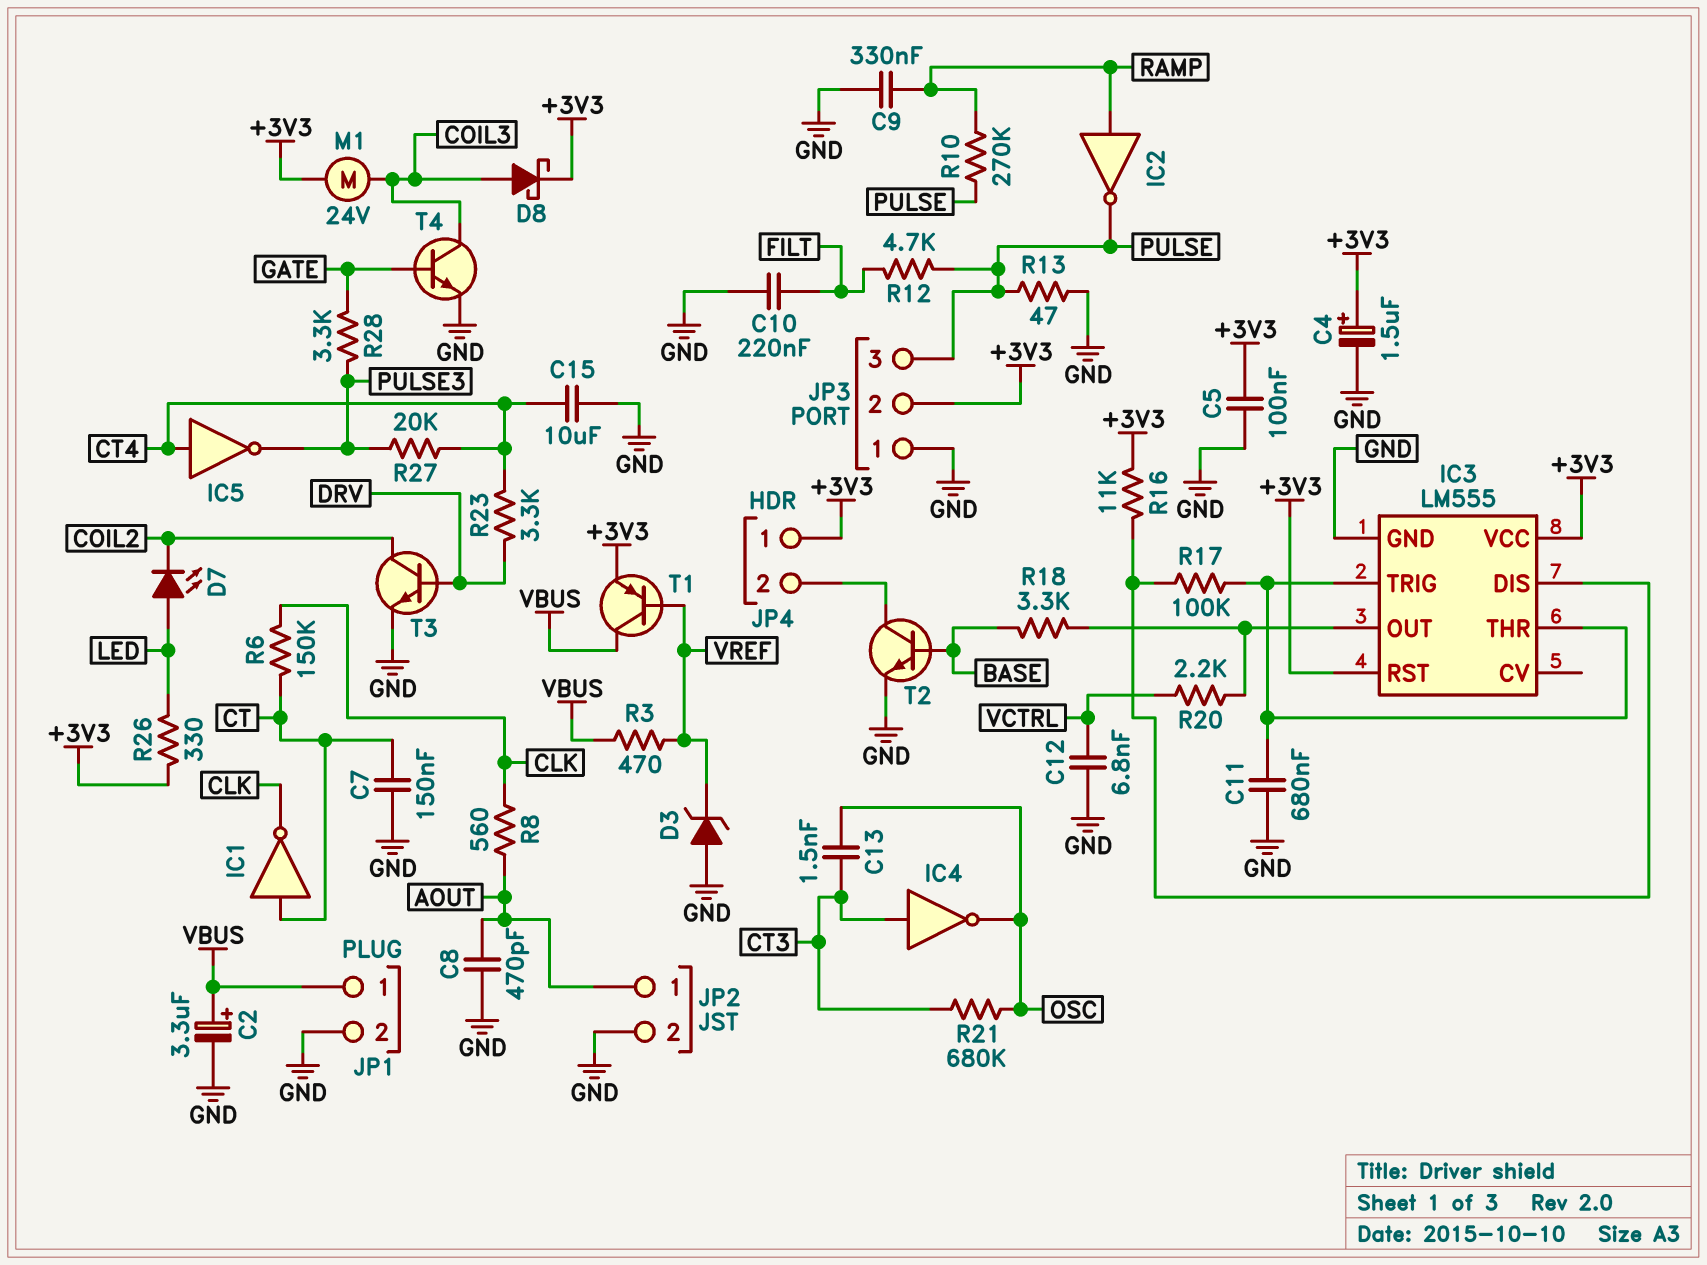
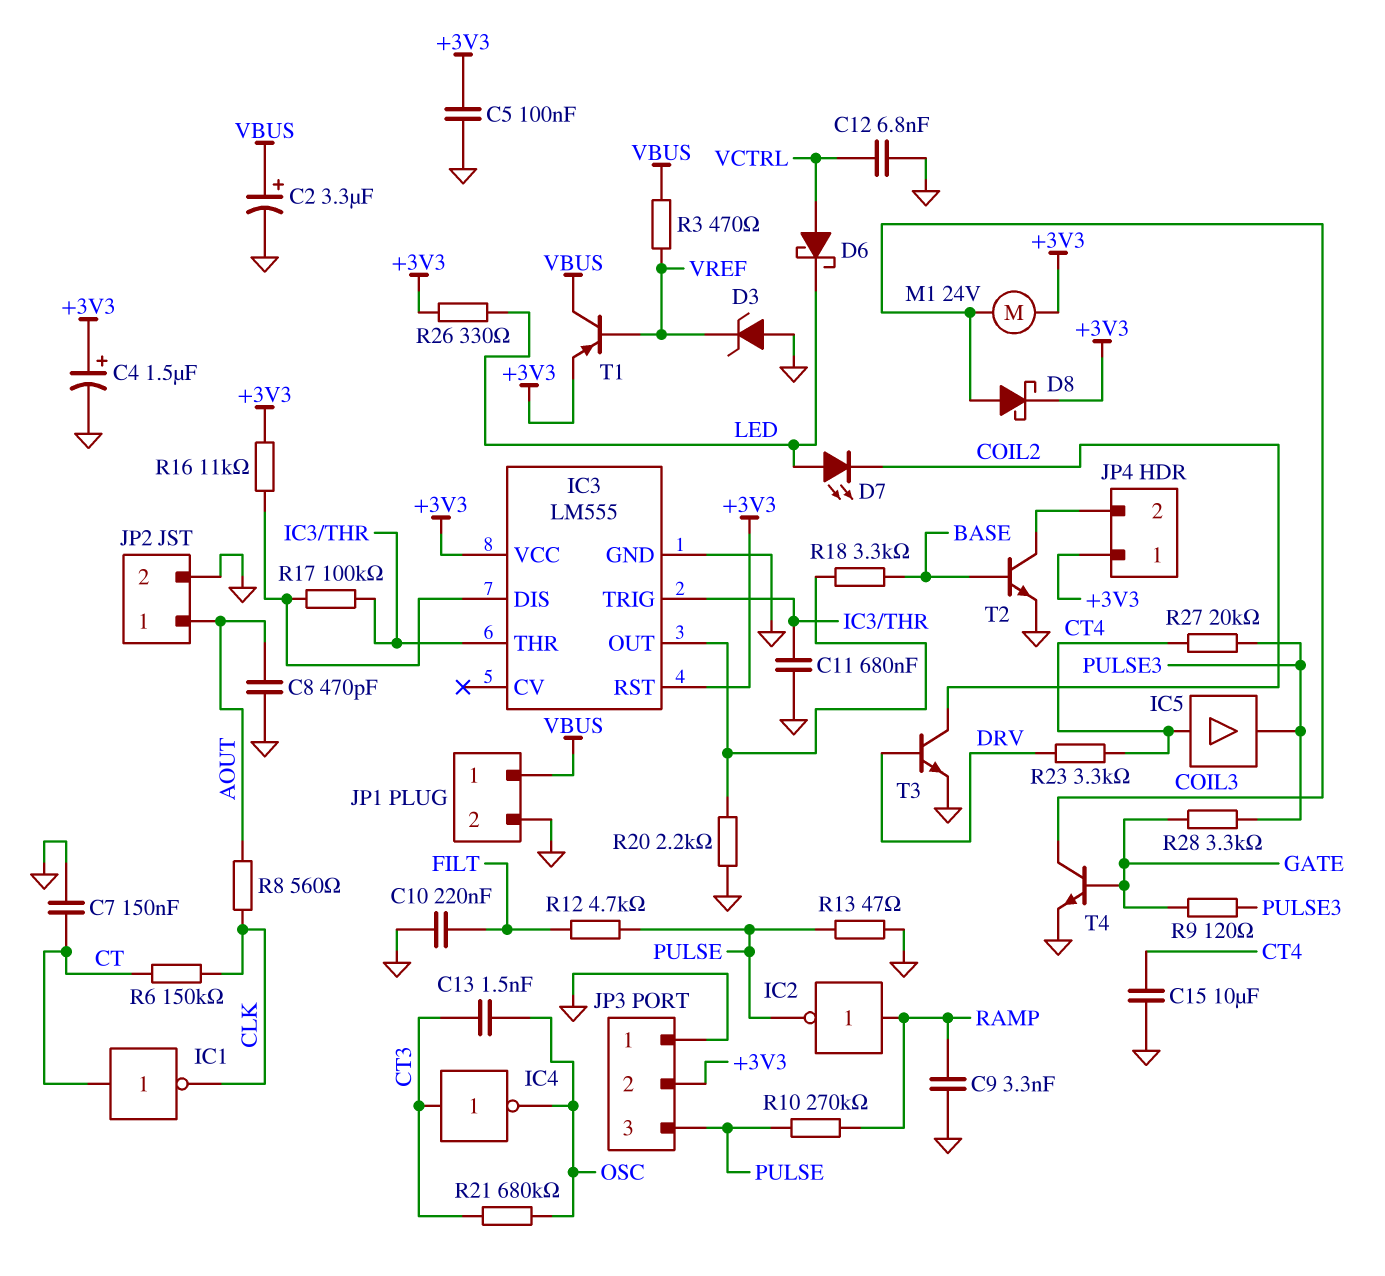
C9: 330nF (GND, RAMP) -> 3.3nF (GND, RAMP)
D6: none -> schottky (A VCTRL, K LED)
IC5: NOT (in CT4, out PULSE3) -> buffer (in CT4, out PULSE3)
R9: none -> 120 (GATE, PULSE3)
R20: 2.2k (IC3/OUT, VCTRL) -> 2.2k (GND, IC3/OUT)

